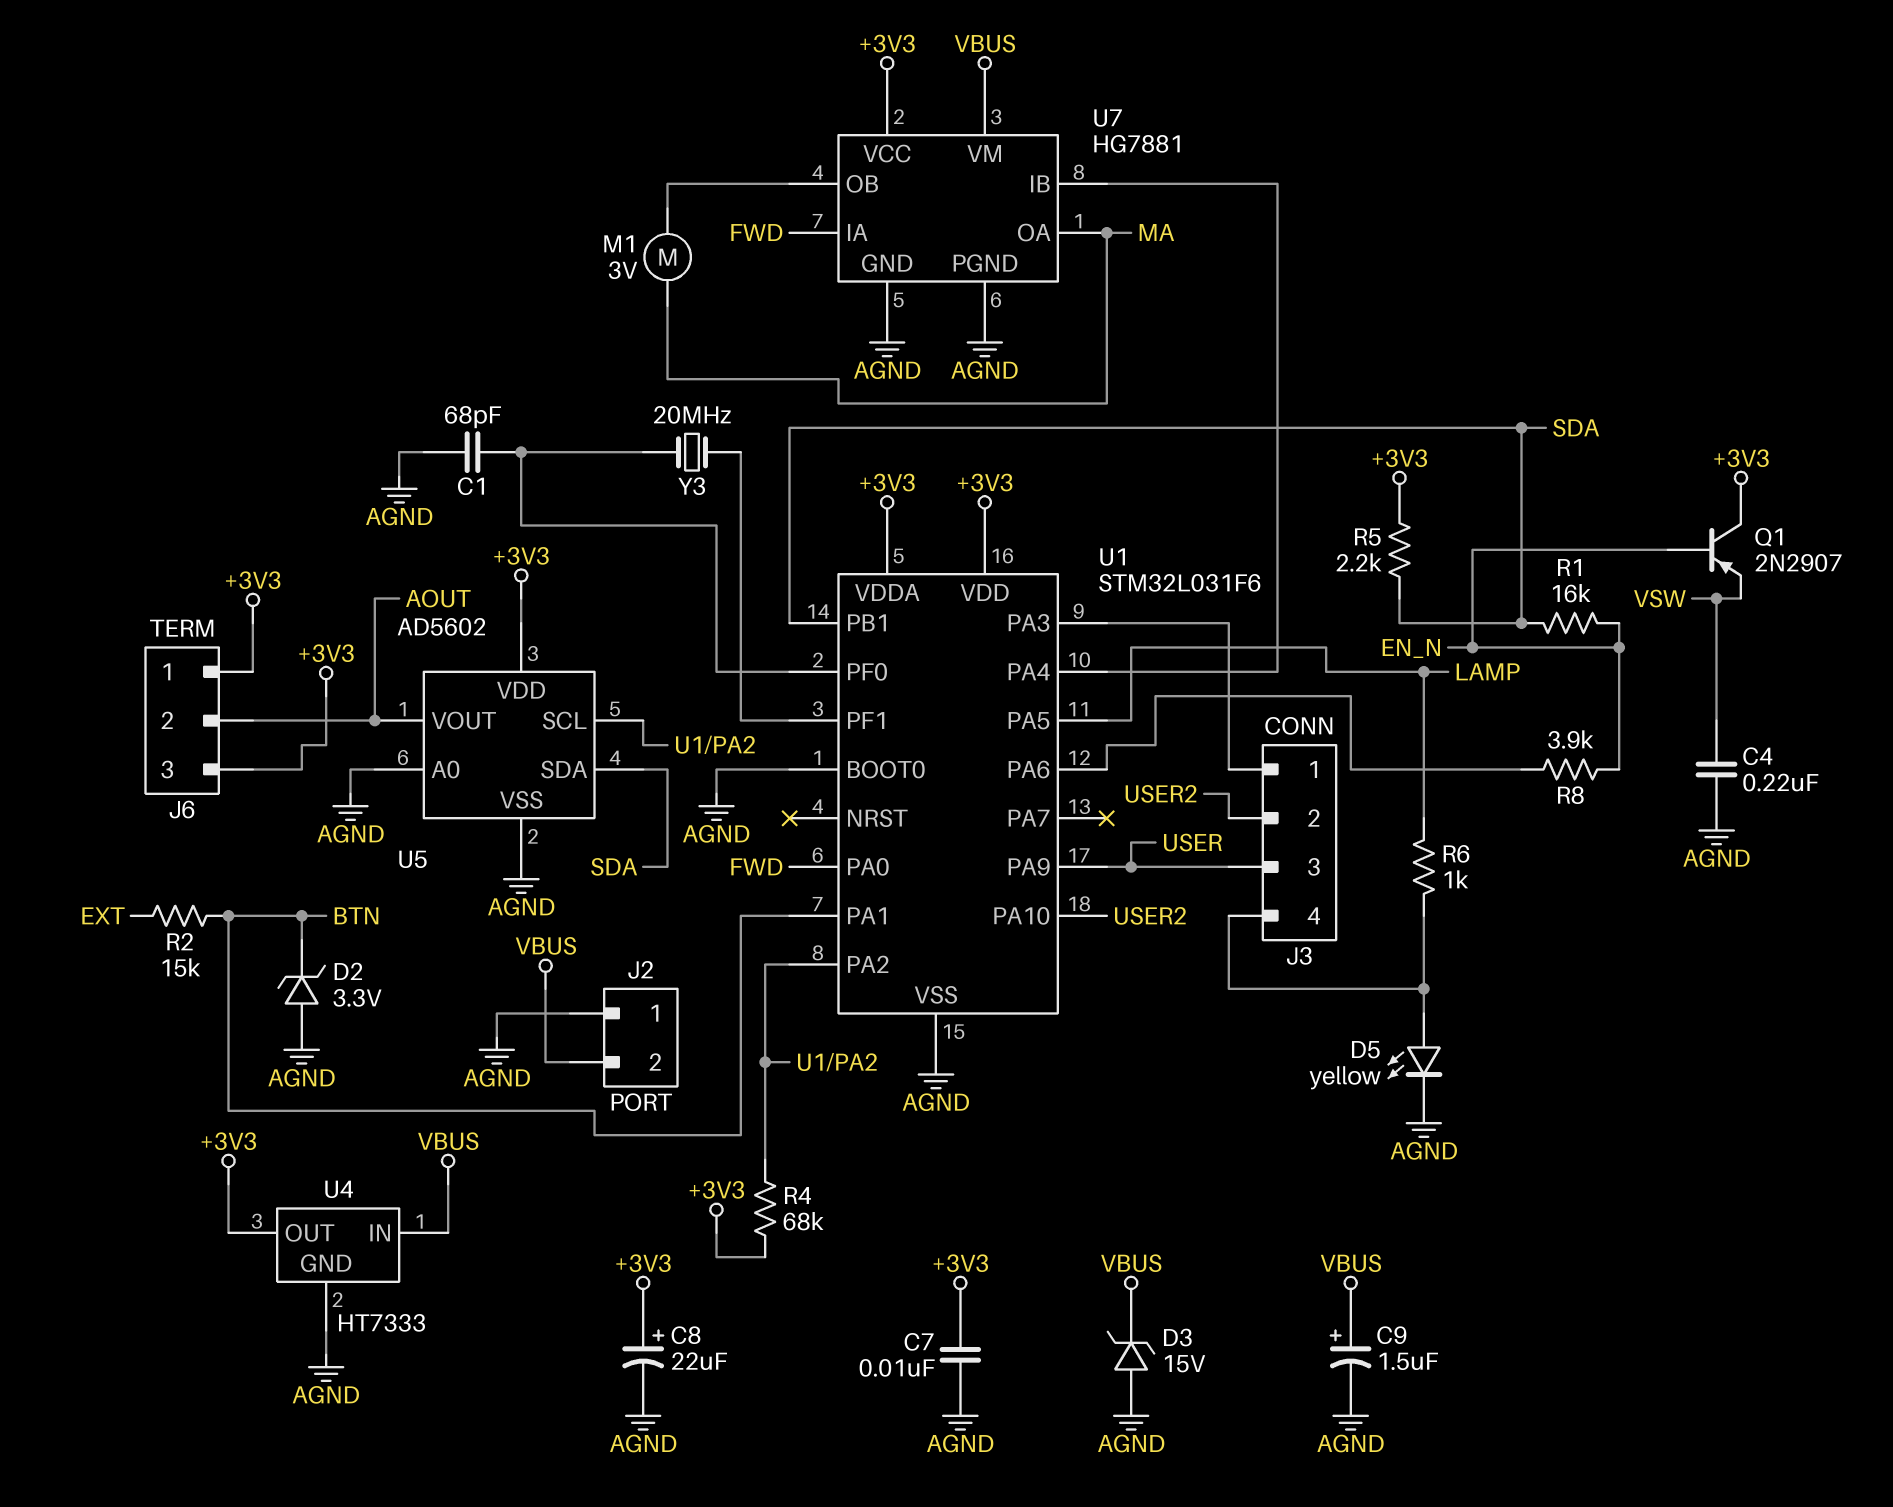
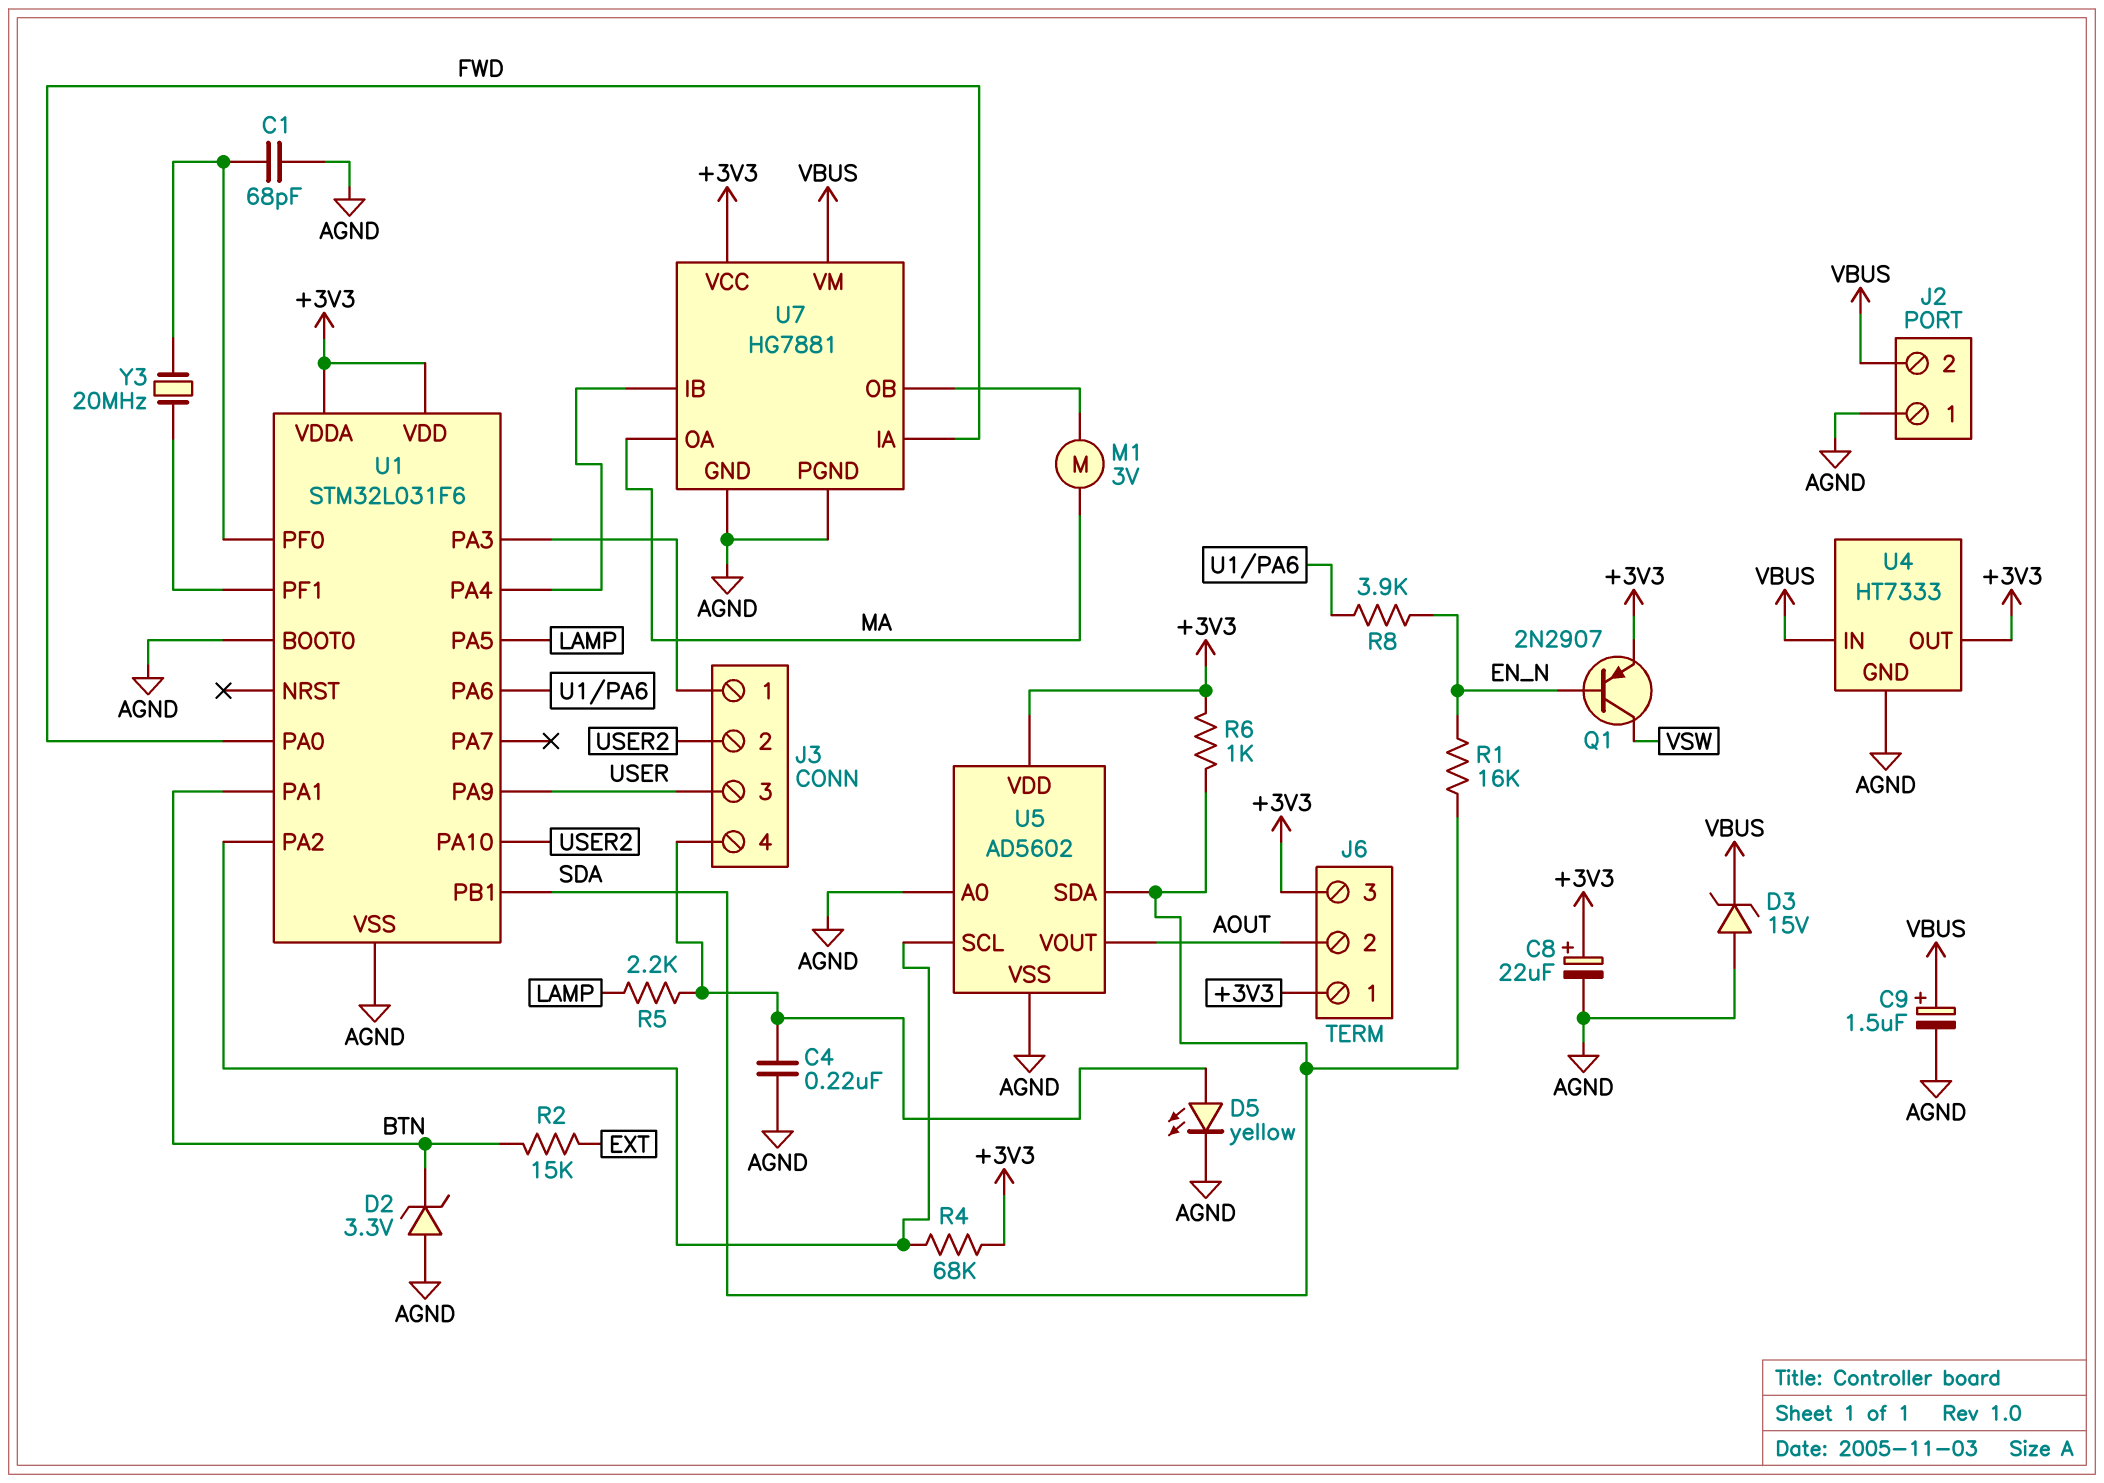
C4: 220nF (AGND, VSW) -> 220nF (AGND, J3/4)
C7: 10nF (+3V3, AGND) -> none
Q1: PNP 2N2907 (B EN_N, C +3V3, E VSW) -> PNP 2N2907 (B EN_N, C VSW, E +3V3)
R5: 2.2k (+3V3, SDA) -> 2.2k (J3/4, LAMP)
R6: 1k (J3/4, LAMP) -> 1k (+3V3, SDA)

